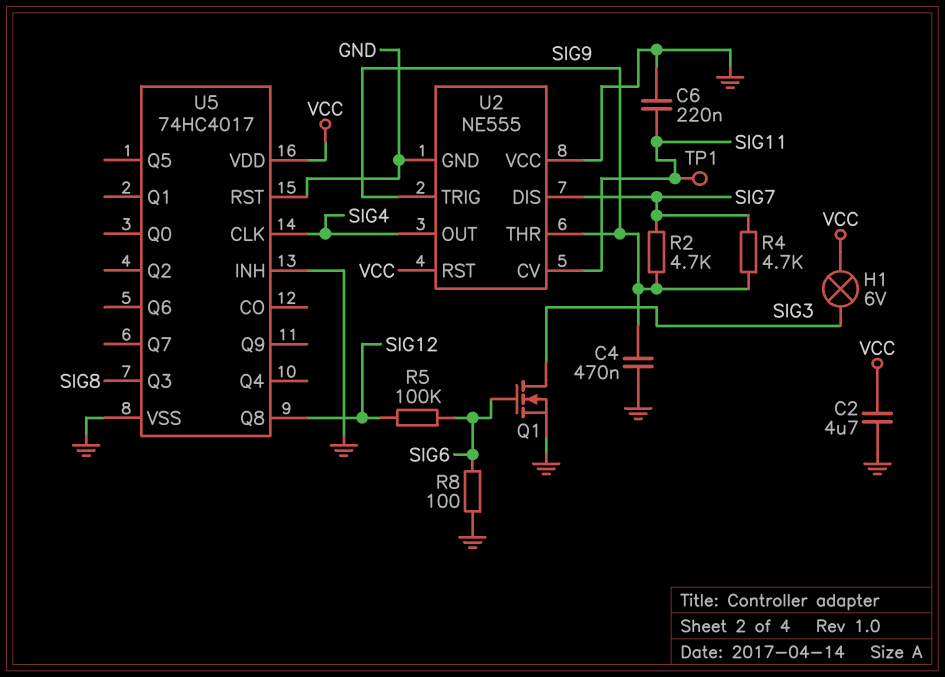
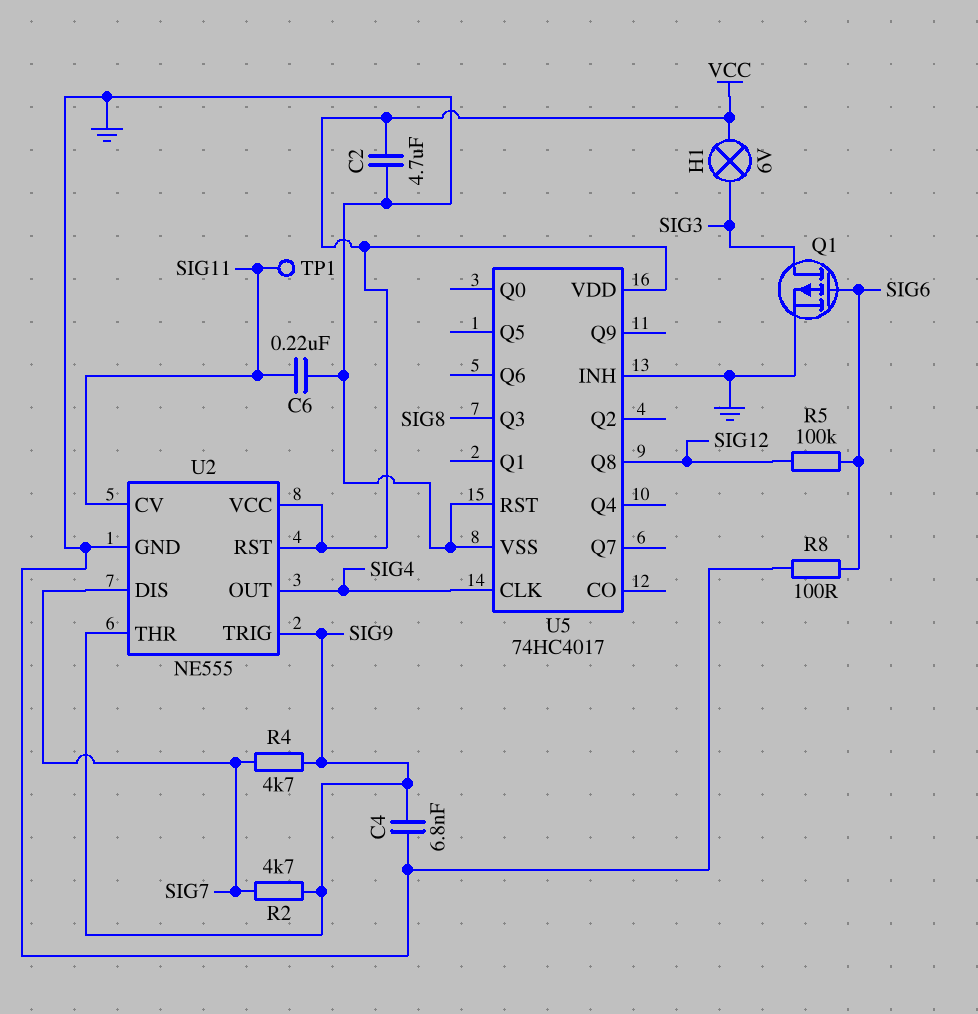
C4: 470nF (GND, SIG9) -> 6.8nF (GND, SIG9)
Q1: NMOS (G SIG6, D SIG3, S GND) -> PMOS (G SIG6, D SIG3, S GND)
U2 pin VCC: GND -> VCC

